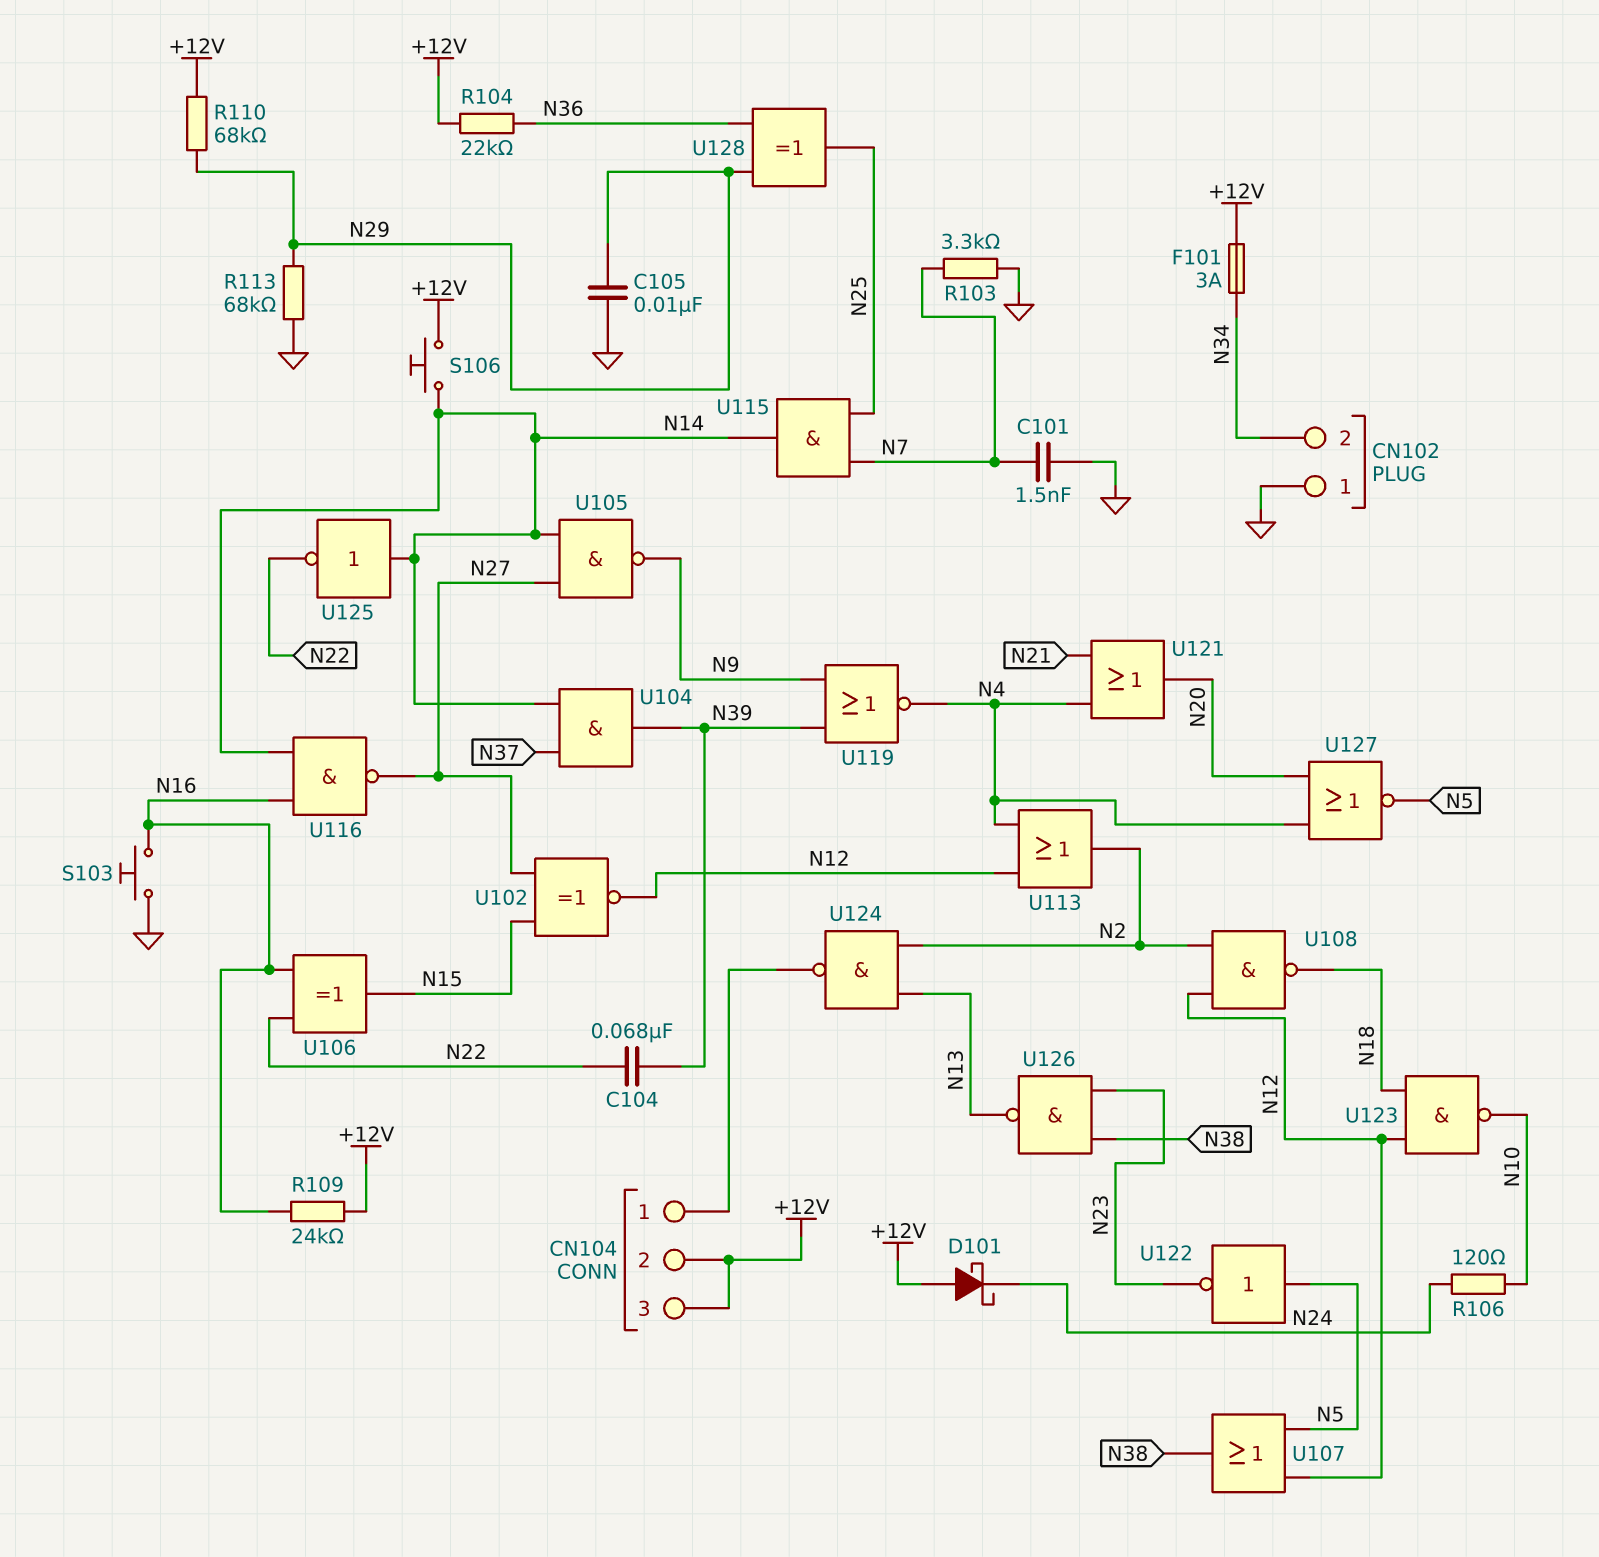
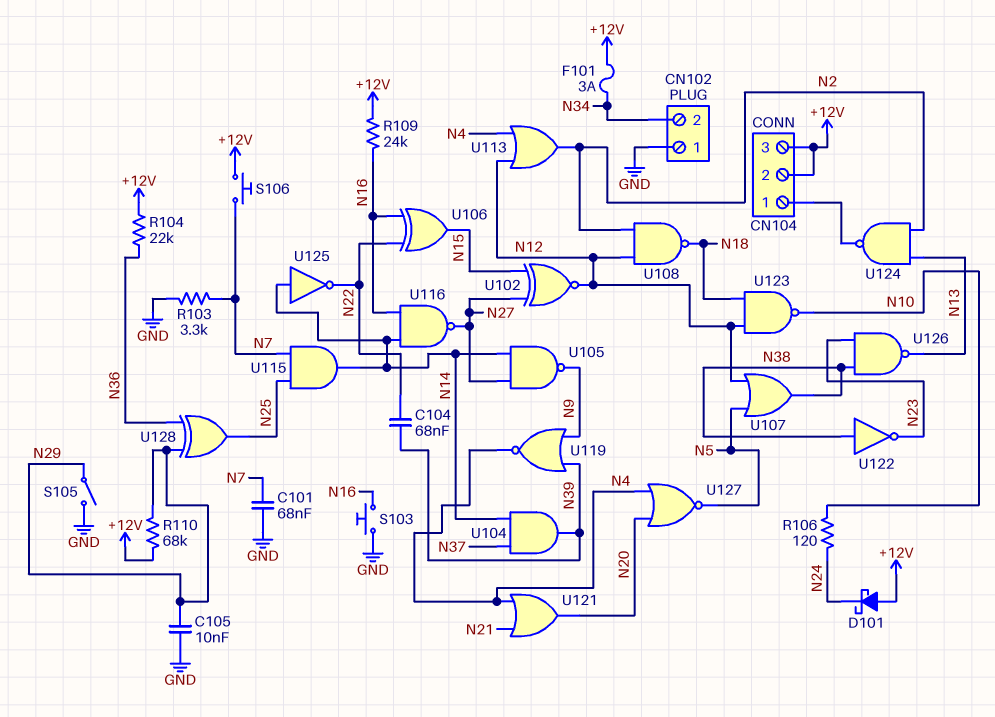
C101: 1.5nF (GND, N7) -> 68nF (GND, N7)
R113: 68k (GND, N29) -> none
S105: none -> switch (GND, N29)
S106: button (+12V, N14) -> button (+12V, N7)
U122: NOT (in N5, out N23) -> NOT (in N38, out N23)

